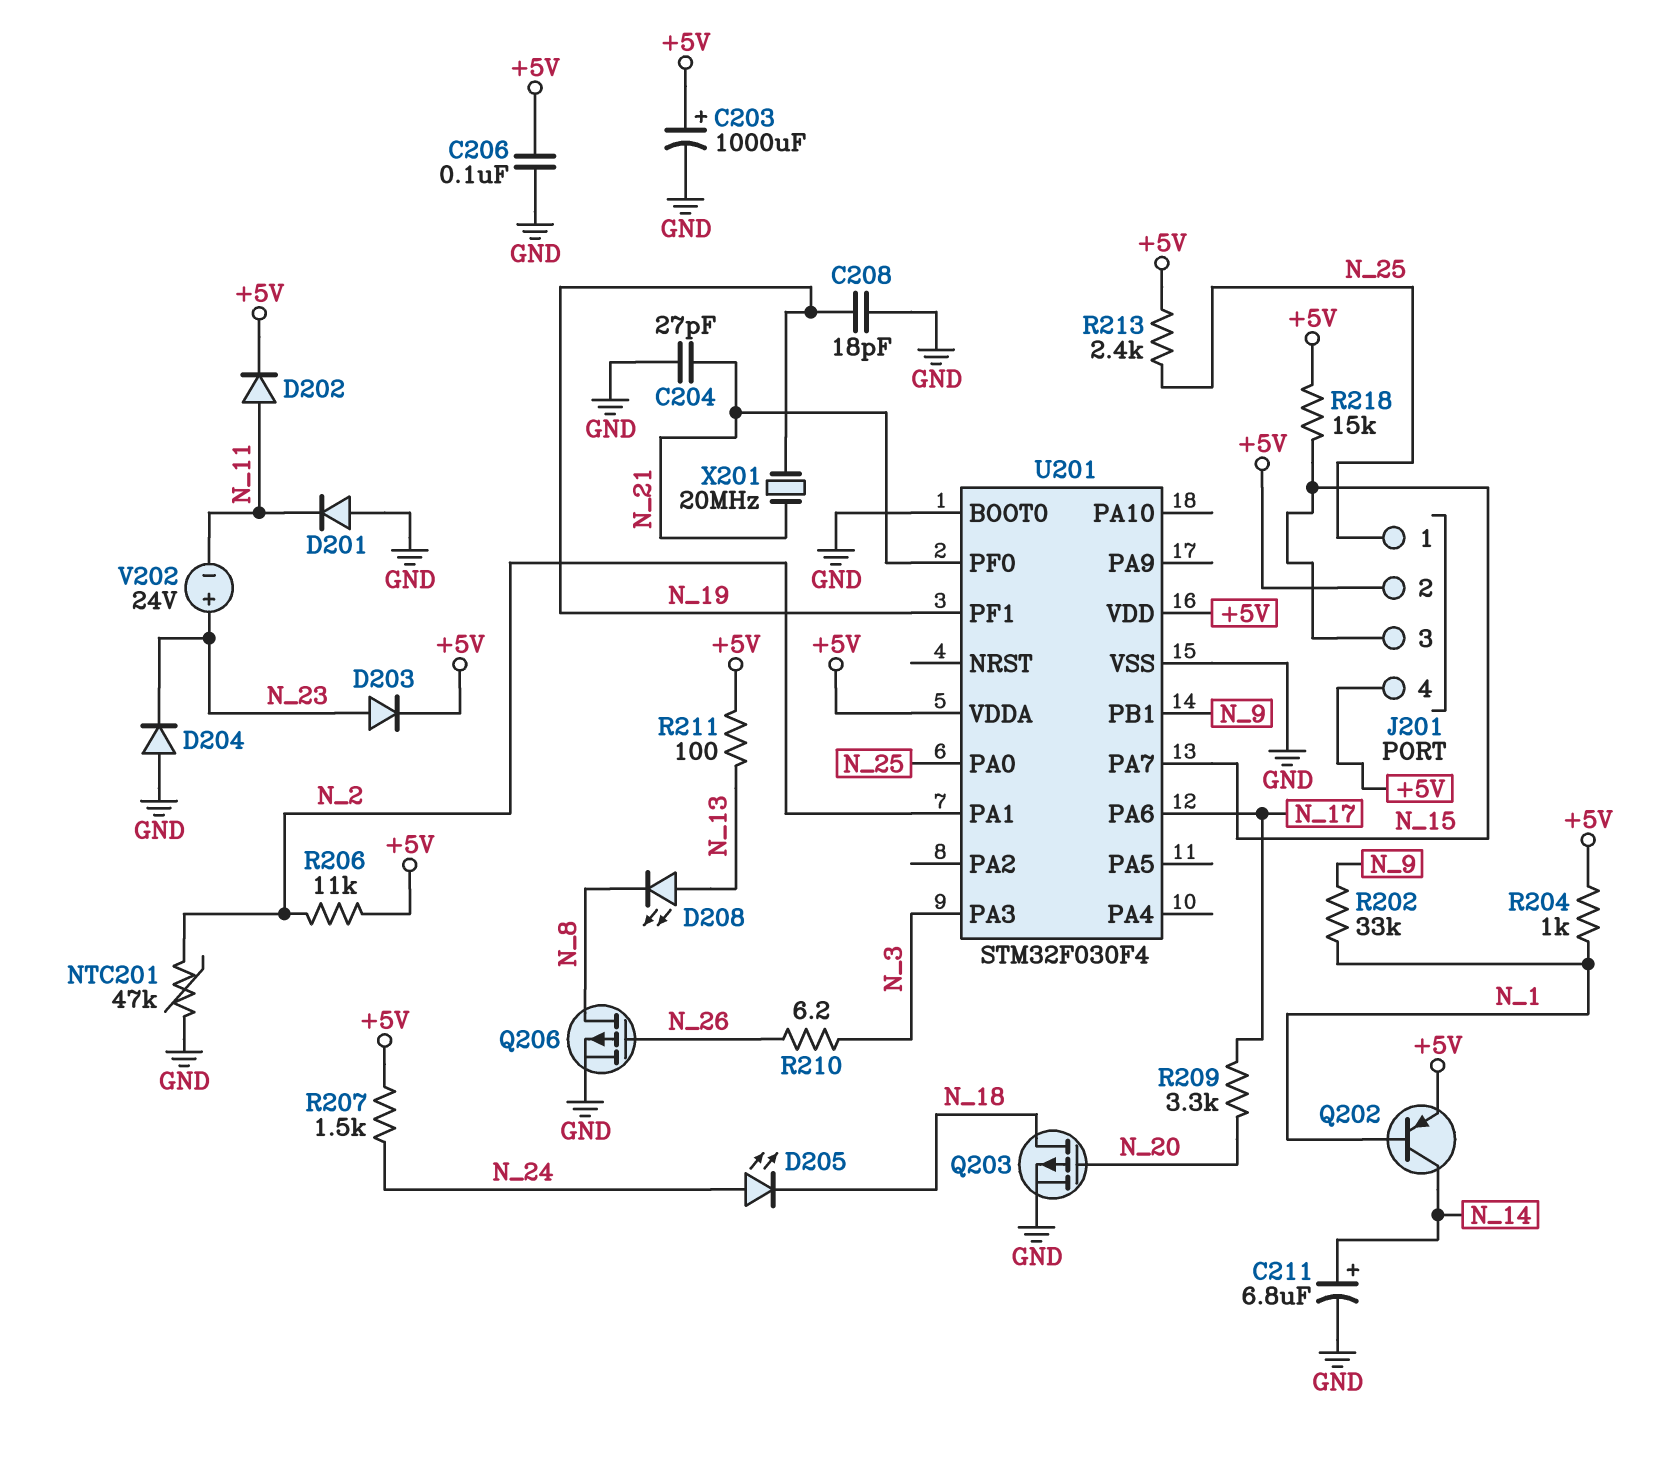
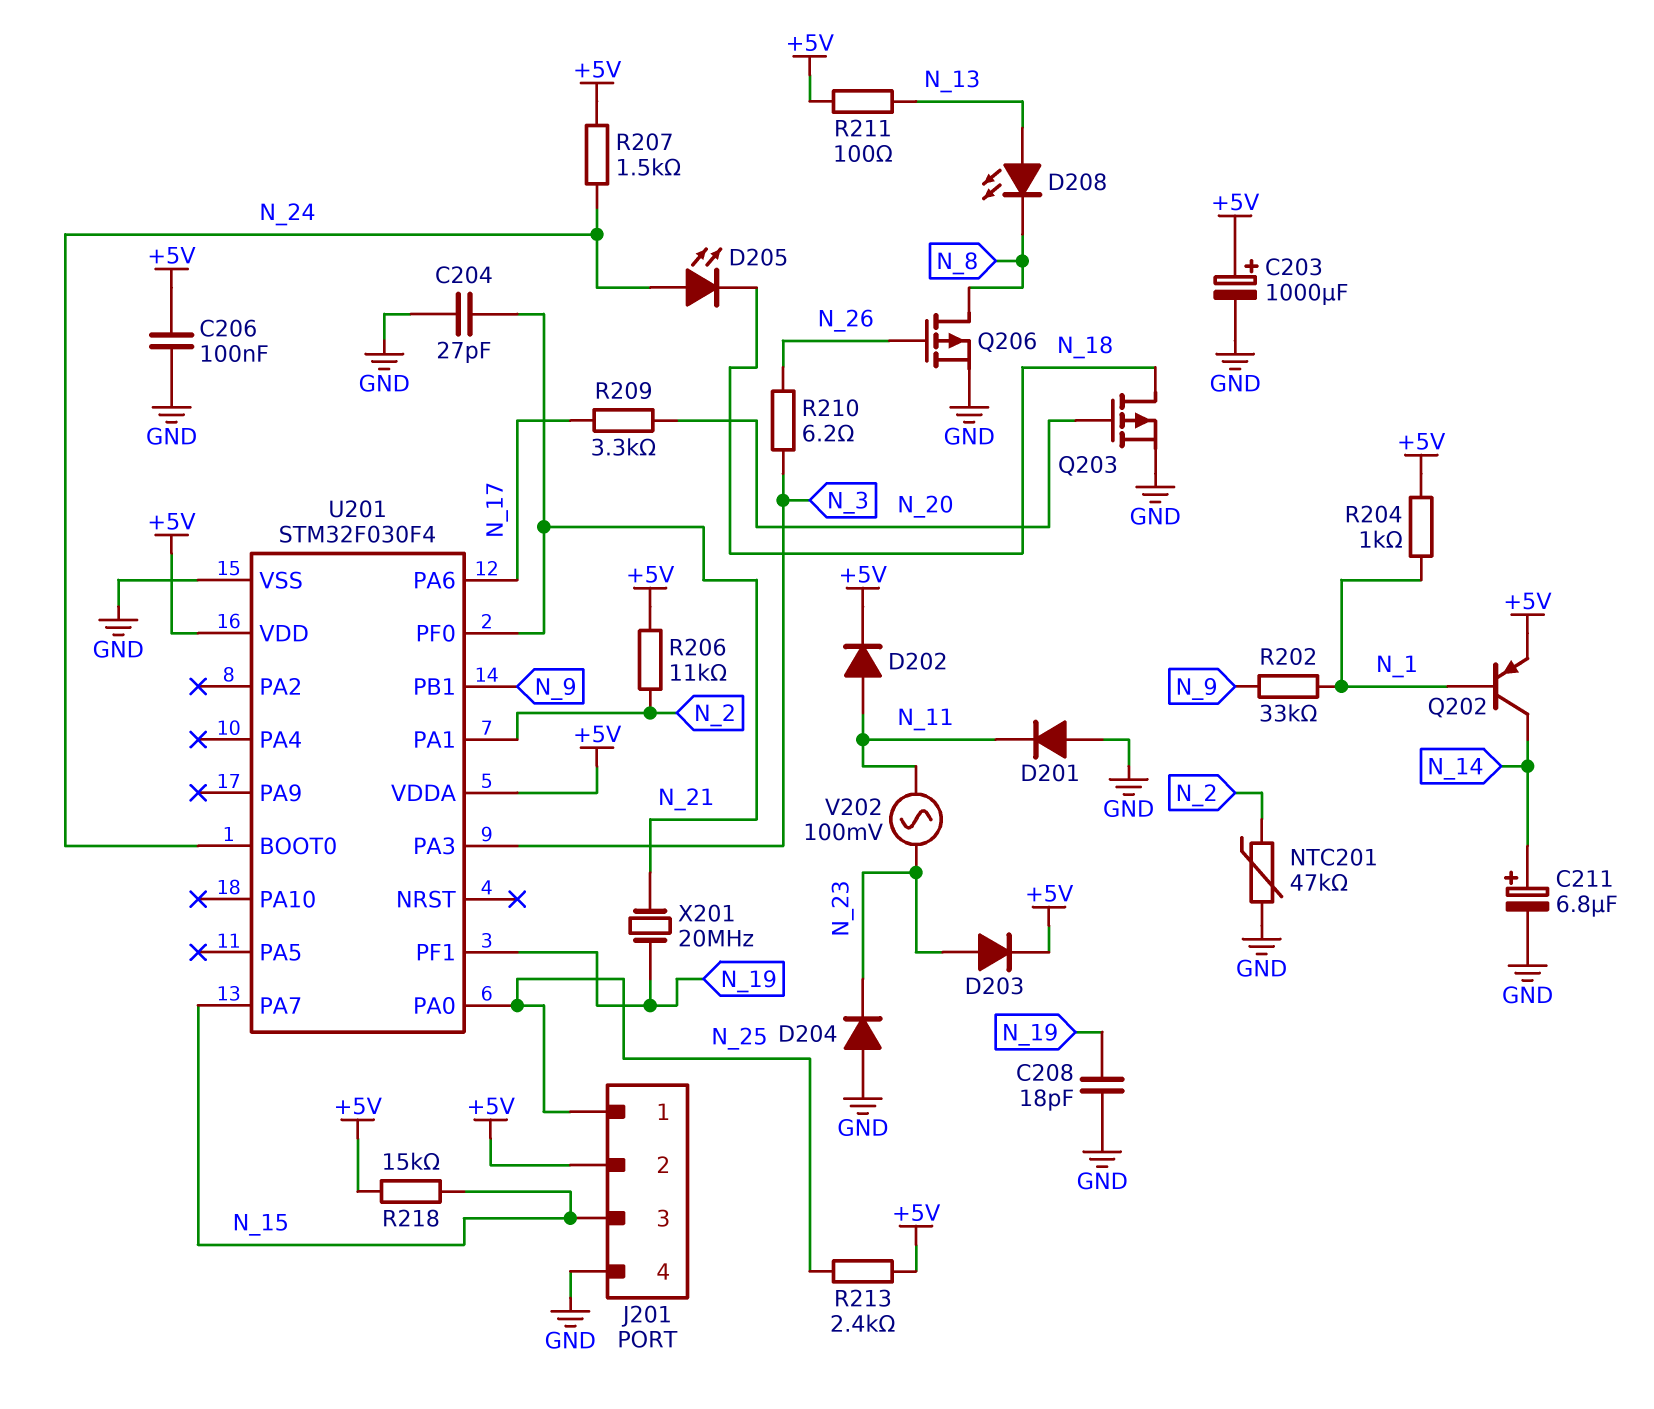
J201 pin 4: +5V -> GND
U201 pin BOOT0: GND -> N_24
V202: 24V (plus N_23, minus N_11) -> AC 100mV (N_11, N_23)

